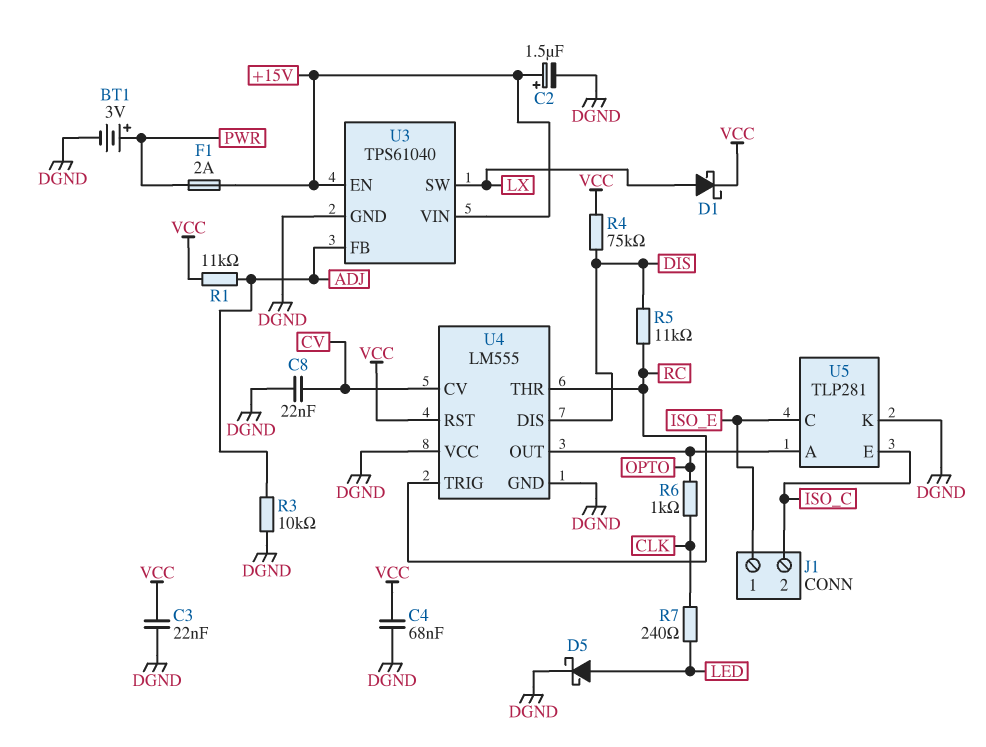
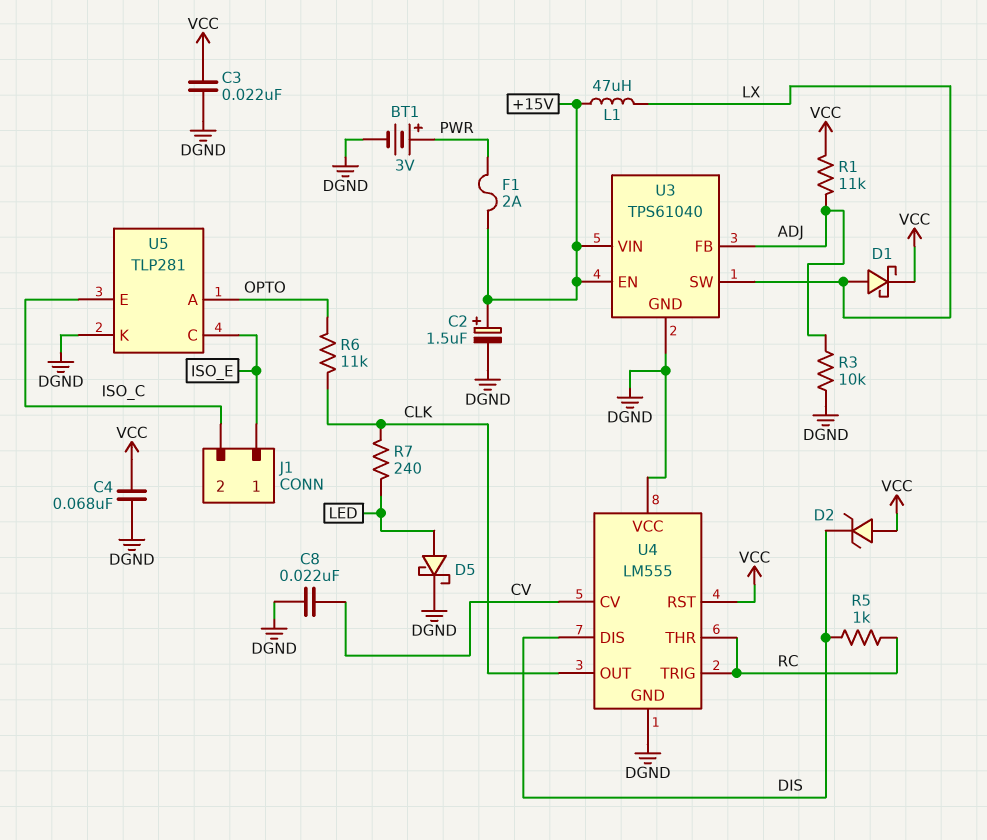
D2: none -> zener (A VCC, K DIS)
L1: none -> 47uH (+15V, LX)
R4: 75k (DIS, VCC) -> none
R5: 11k (DIS, RC) -> 1k (DIS, RC)
R6: 1k (CLK, OPTO) -> 11k (CLK, OPTO)
U4 pin OUT: OPTO -> CLK

